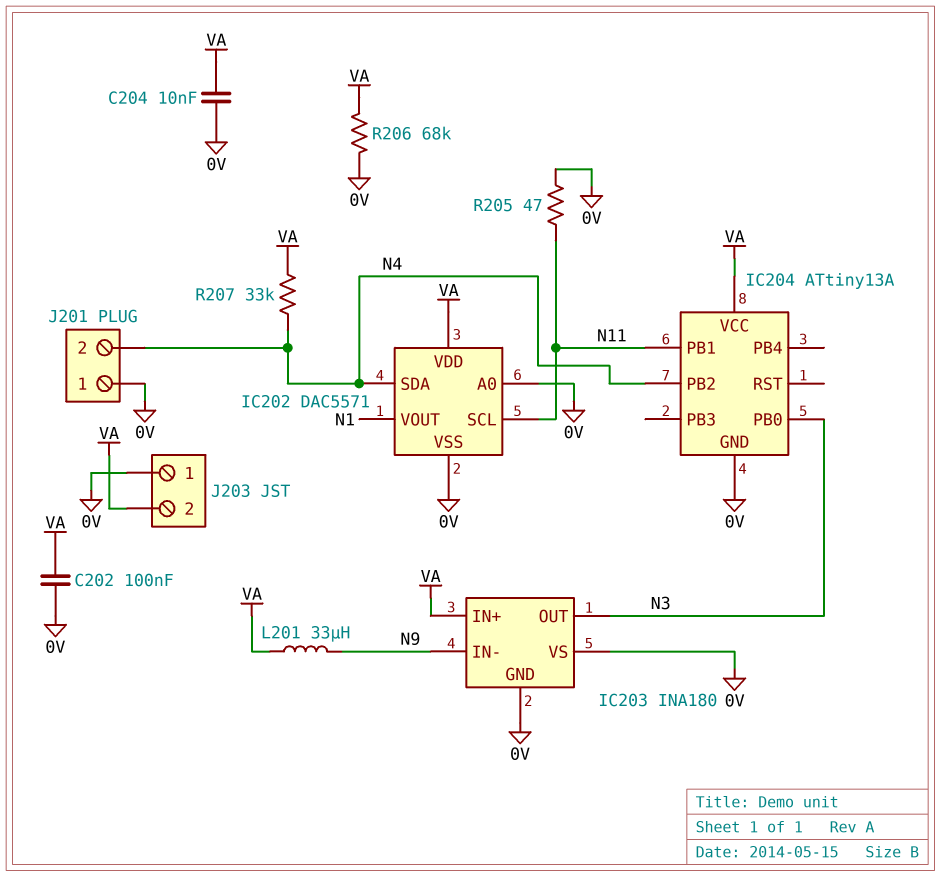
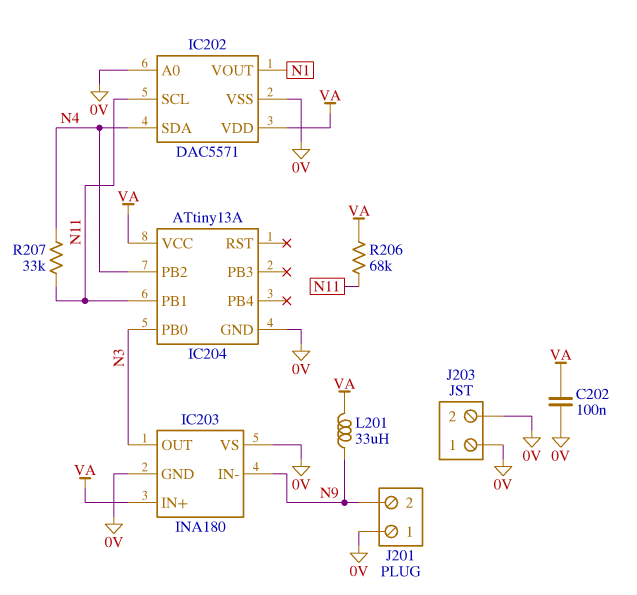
C204: 10nF (0V, VA) -> none
J201 pin 2: N4 -> N9
J203 pin 2: VA -> 0V
R205: 47 (0V, N11) -> none
R206: 68k (0V, VA) -> 68k (N11, VA)
R207: 33k (N4, VA) -> 33k (N4, N11)

